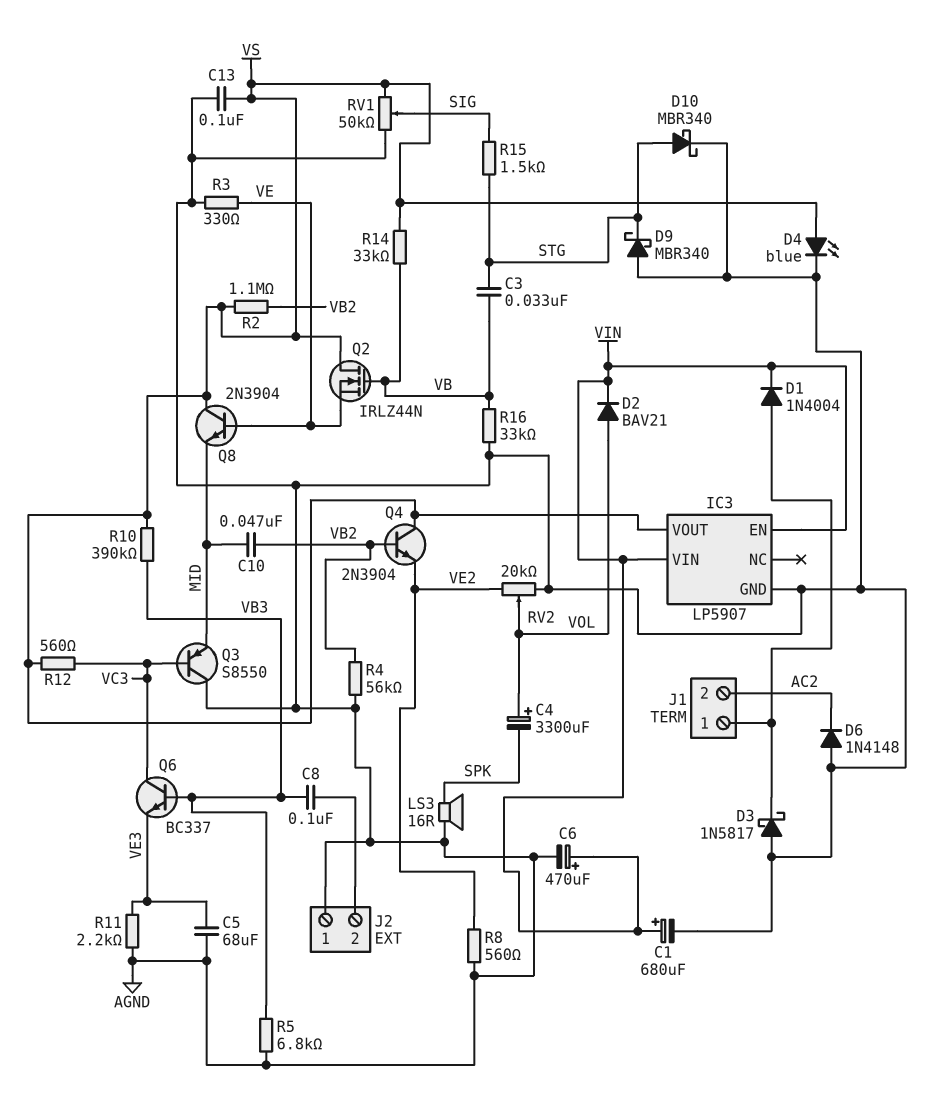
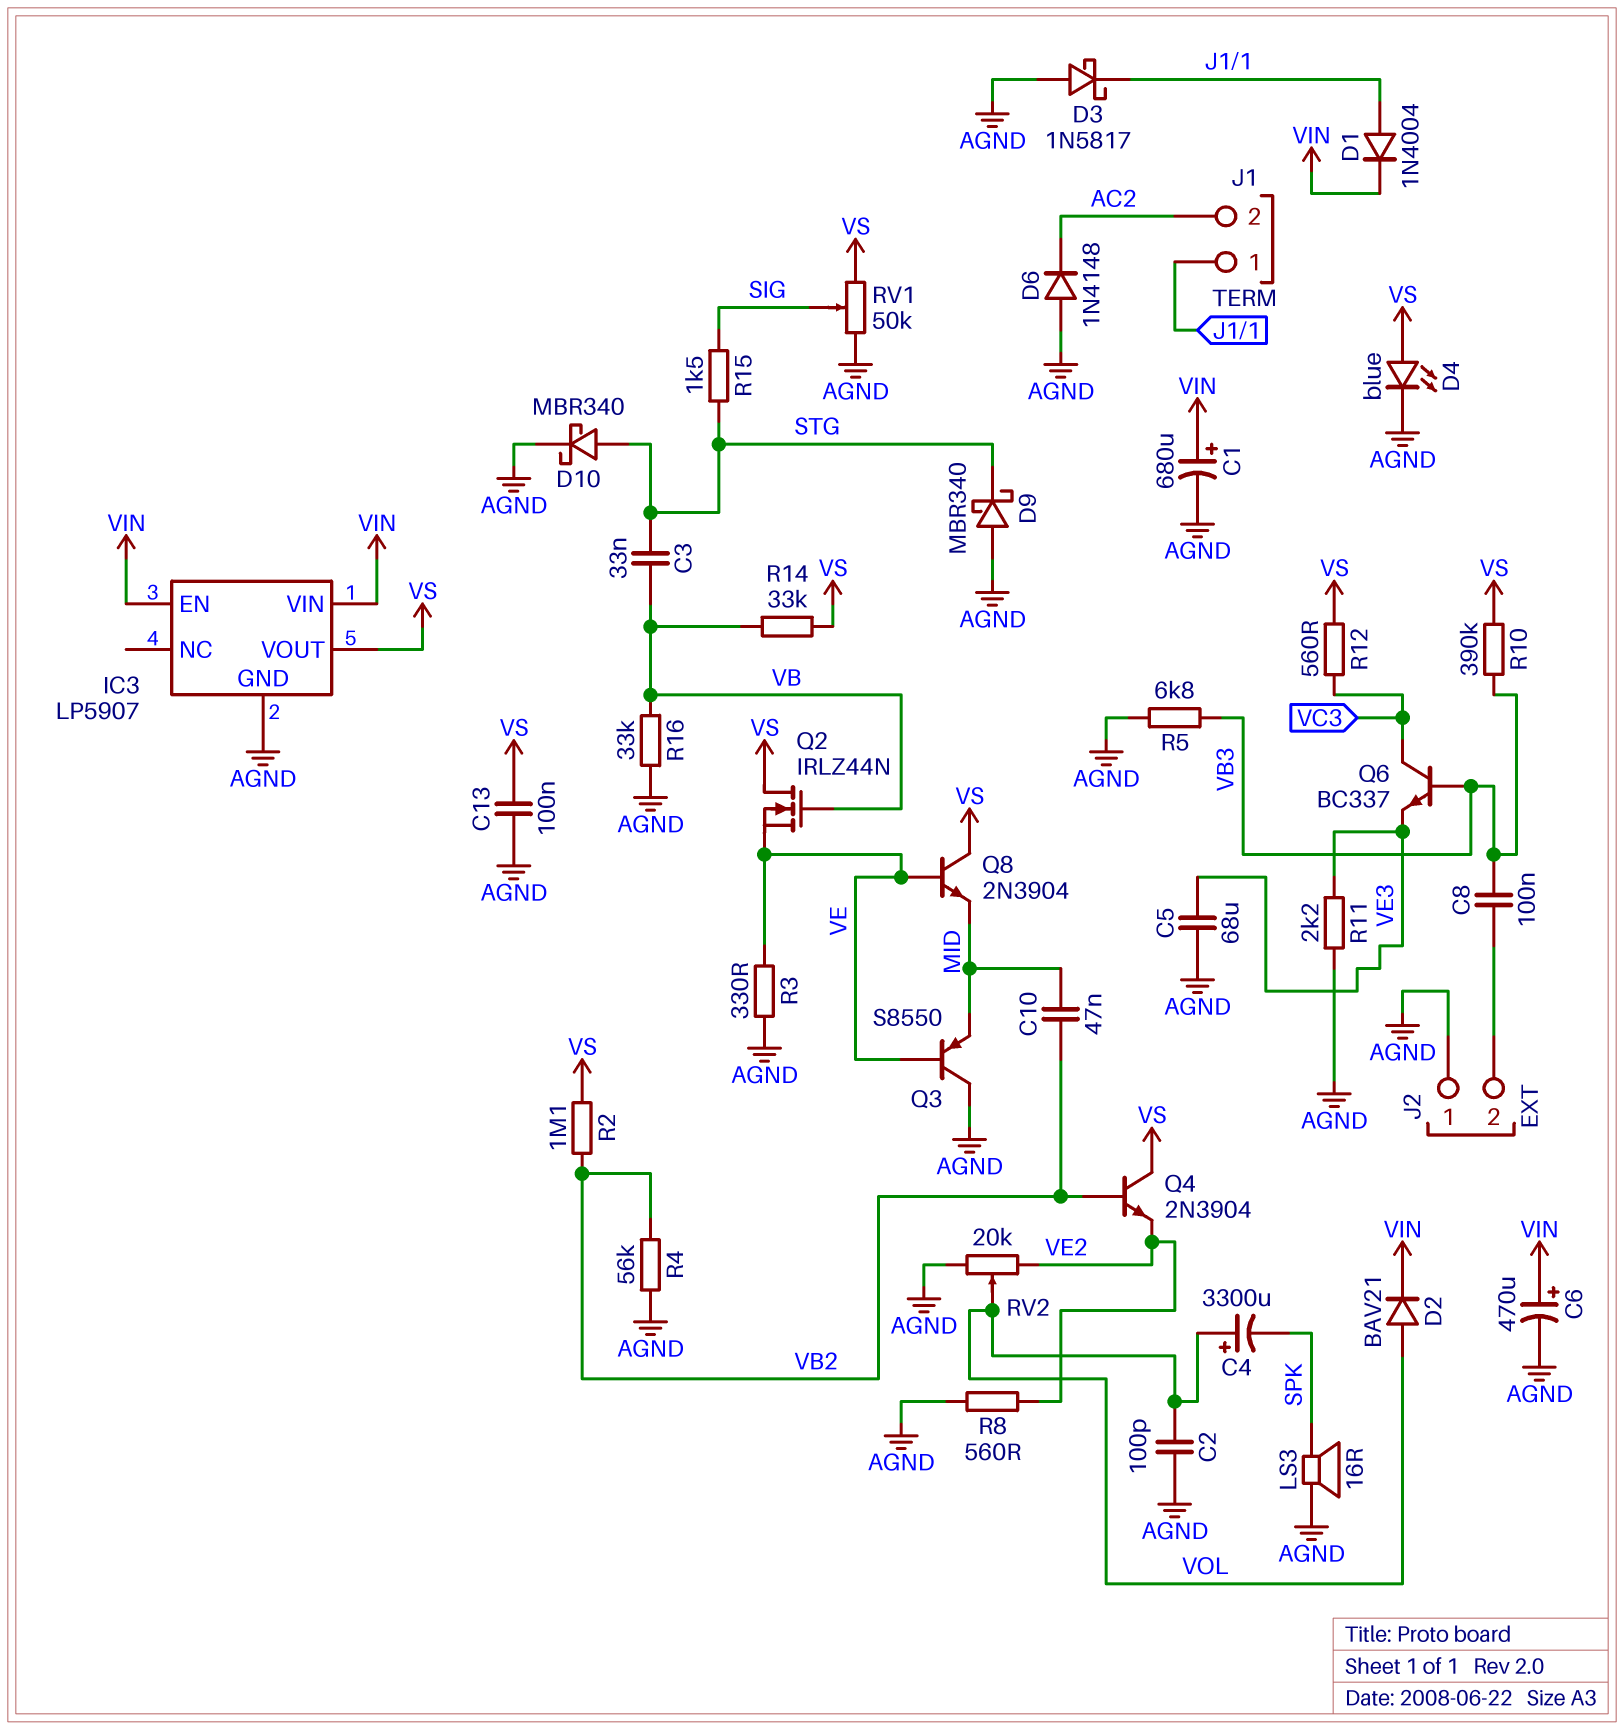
C2: none -> 100pF (AGND, VOL)
Q3: PNP S8550 (B VC3, C AGND, E MID) -> PNP S8550 (B VE, C AGND, E MID)

